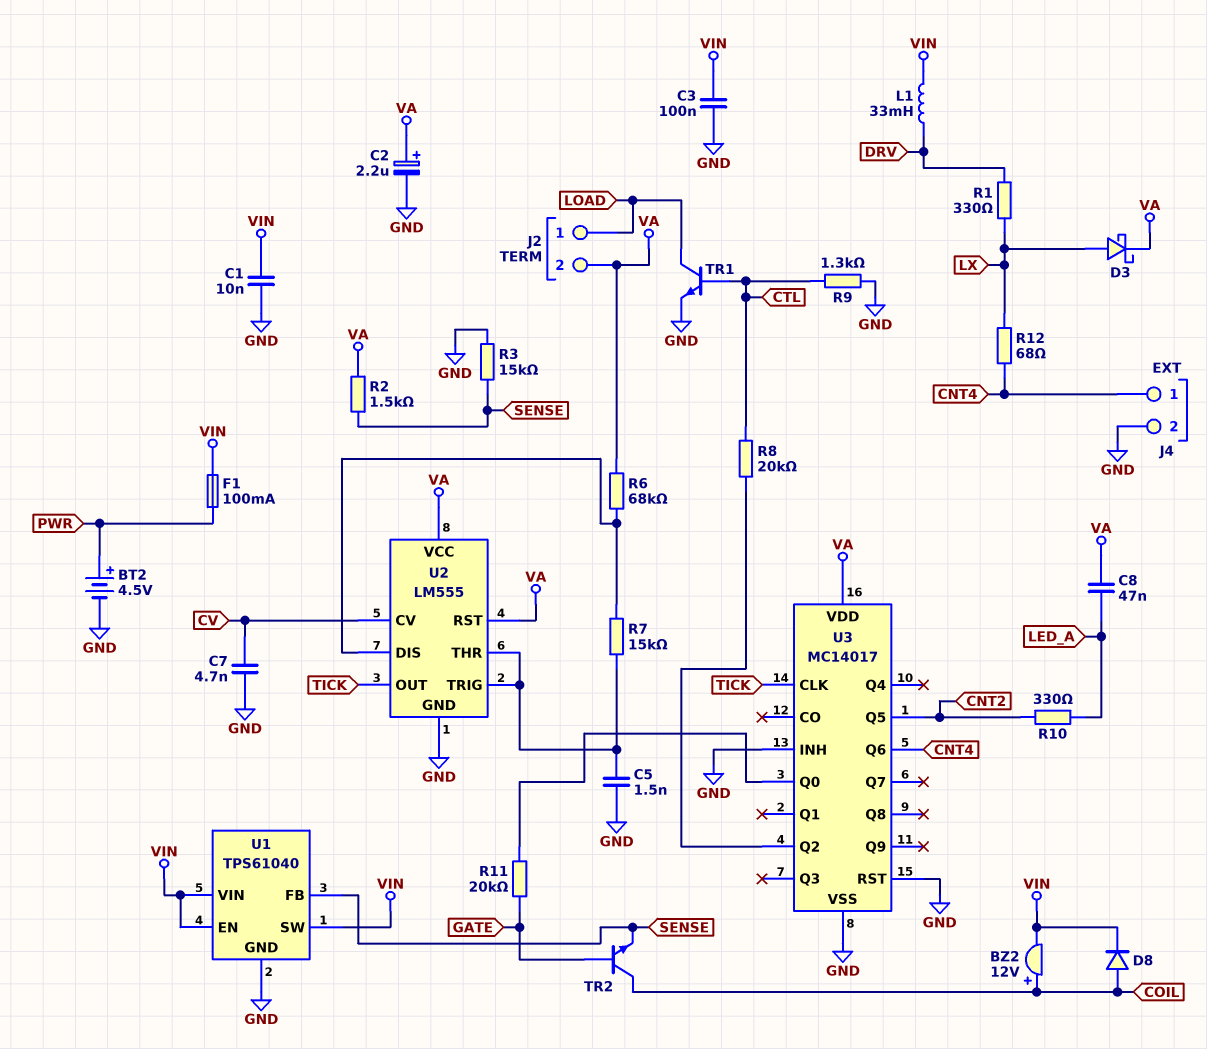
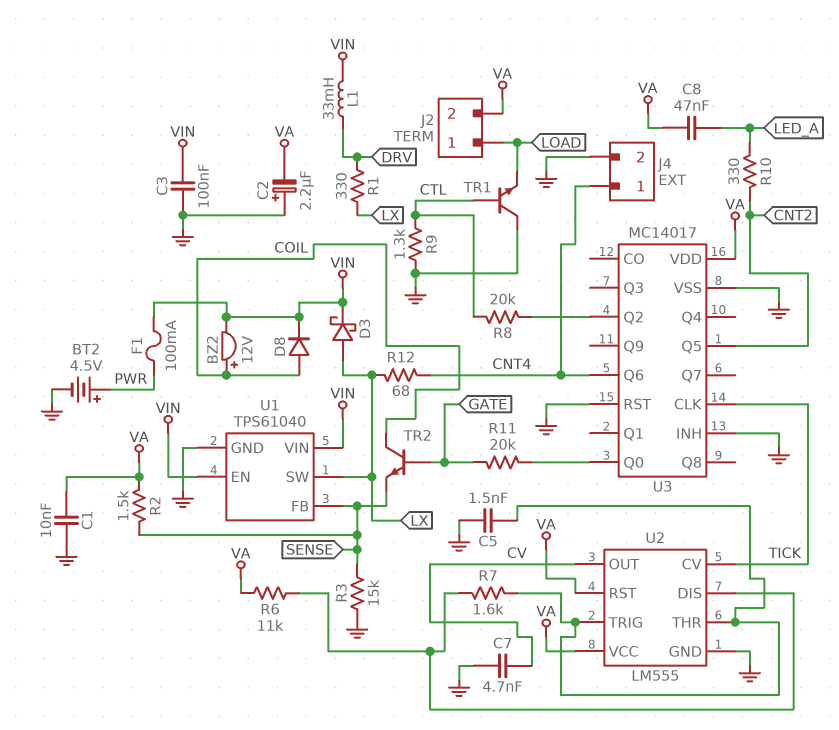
C1: 10nF (GND, VIN) -> 10nF (GND, VA)
C2: 2.2uF (plus VA, minus GND) -> 2.2uF (plus GND, minus VA)
D3: schottky (A LX, K VA) -> schottky (A LX, K VIN)
R6: 68k (U2/DIS, VA) -> 11k (U2/DIS, VA)
R7: 15k (U2/DIS, U2/THR) -> 1.6k (U2/DIS, U2/THR)
TR1: NPN (B CTL, C LOAD, E GND) -> NPN (B CTL, C GND, E LOAD)
U1 pin SW: VIN -> LX
U2 pin CV: CV -> TICK
U2 pin OUT: TICK -> CV

